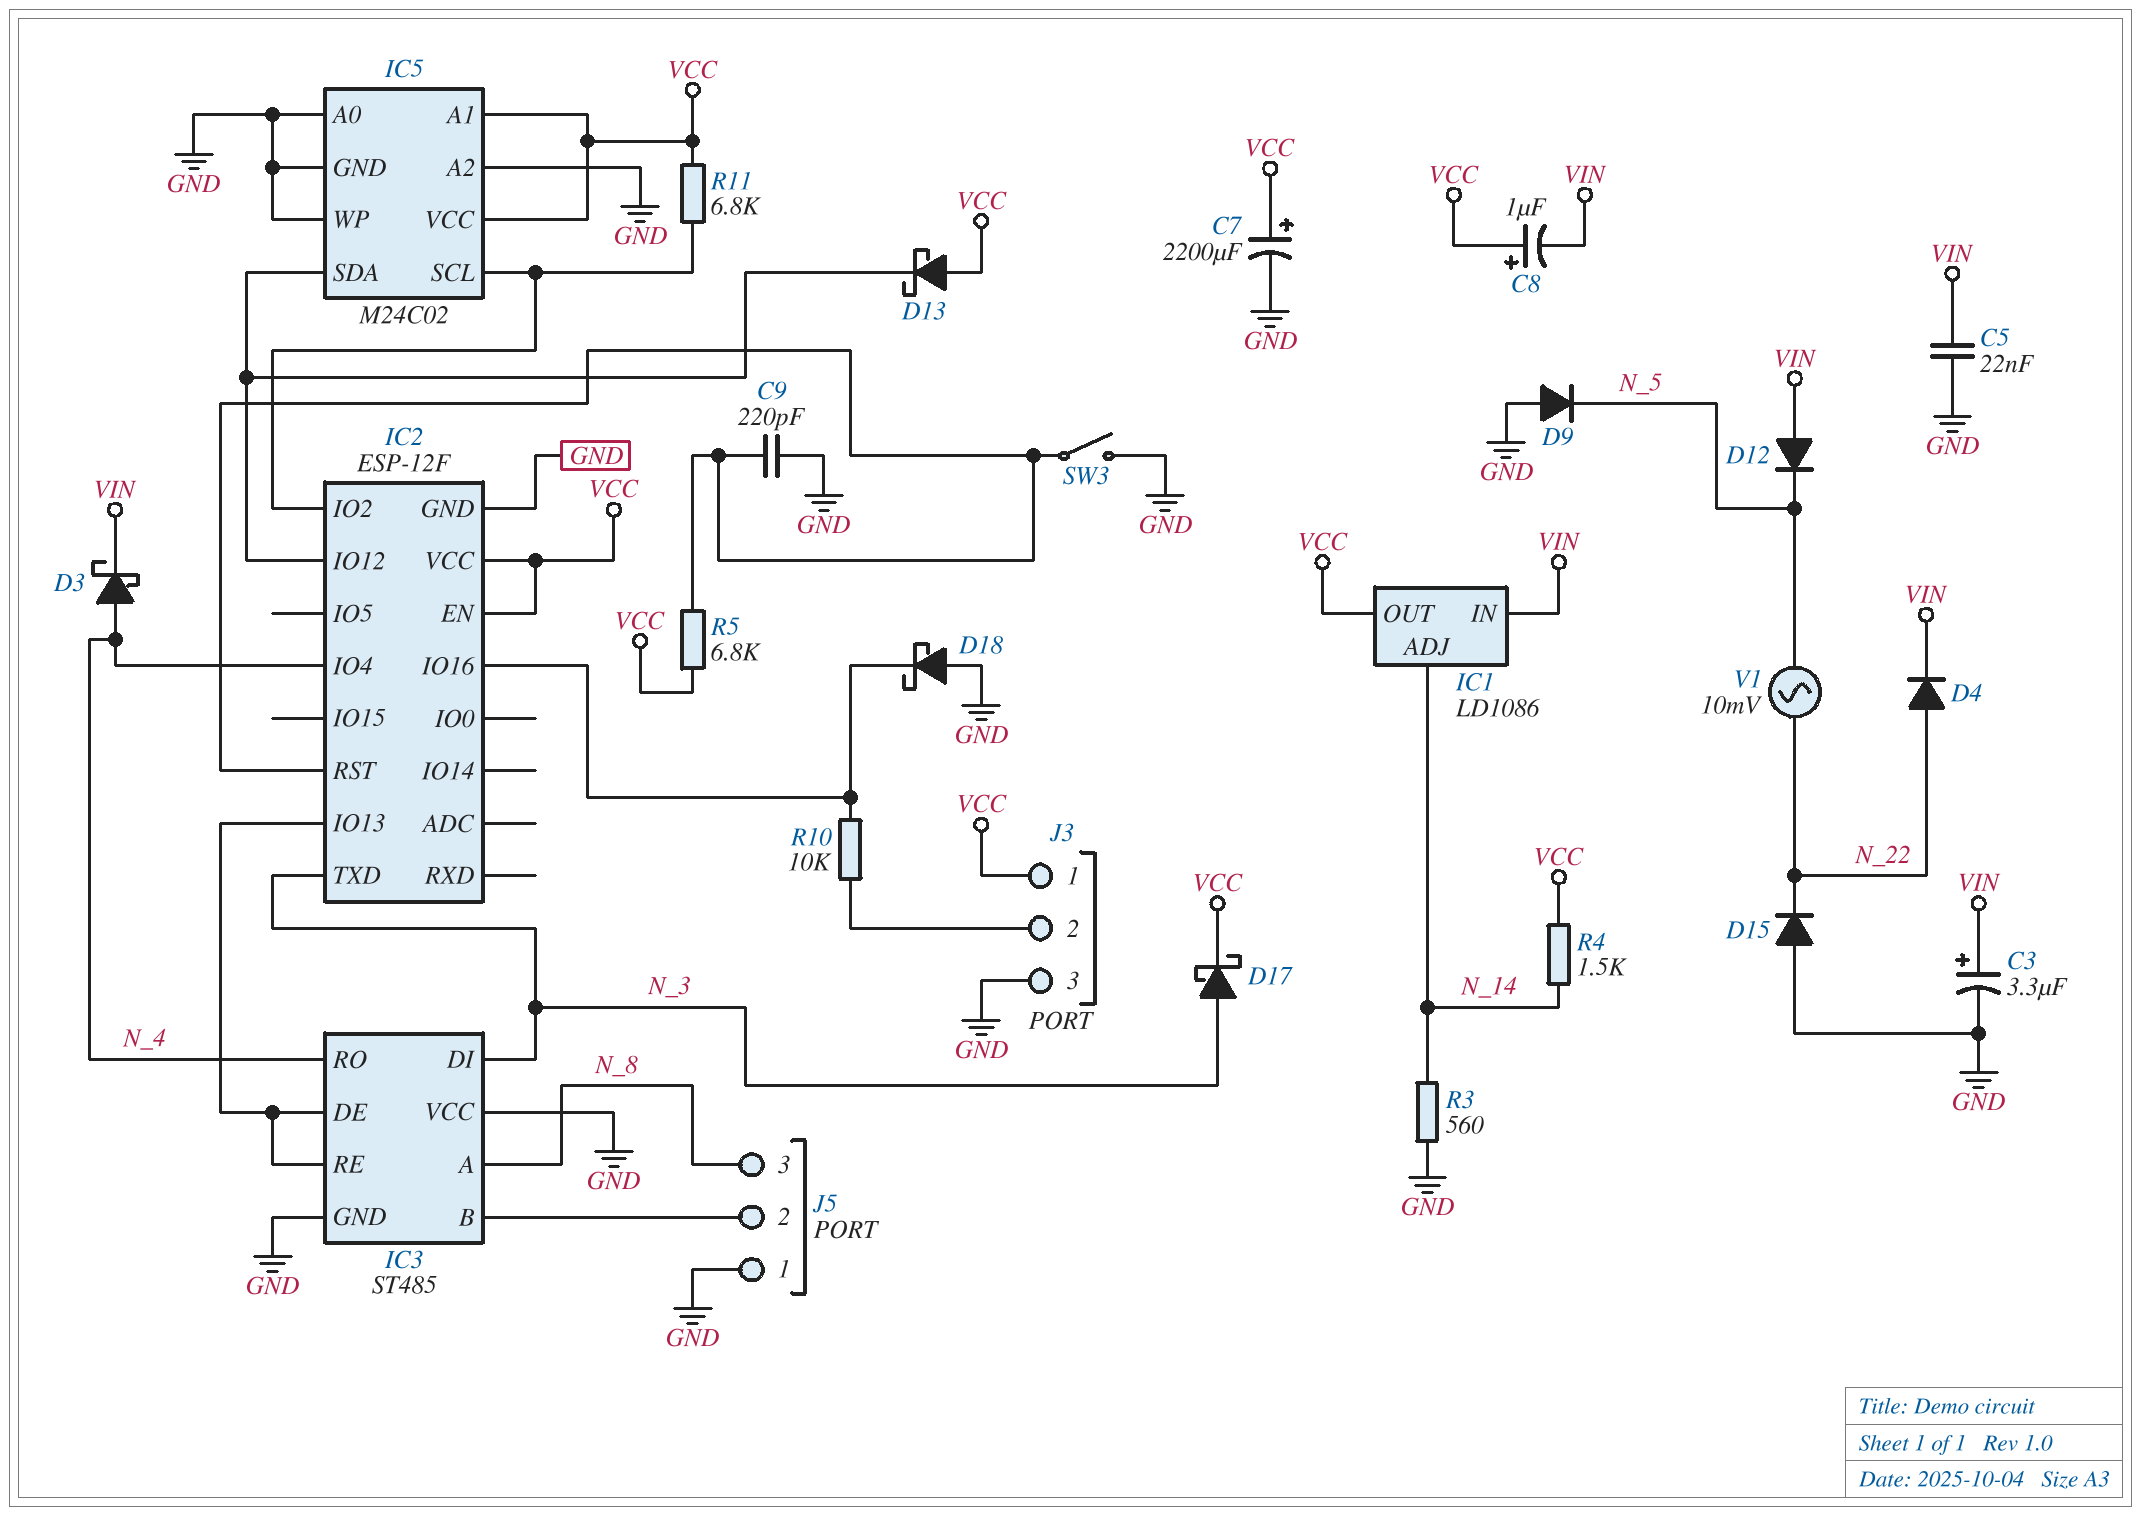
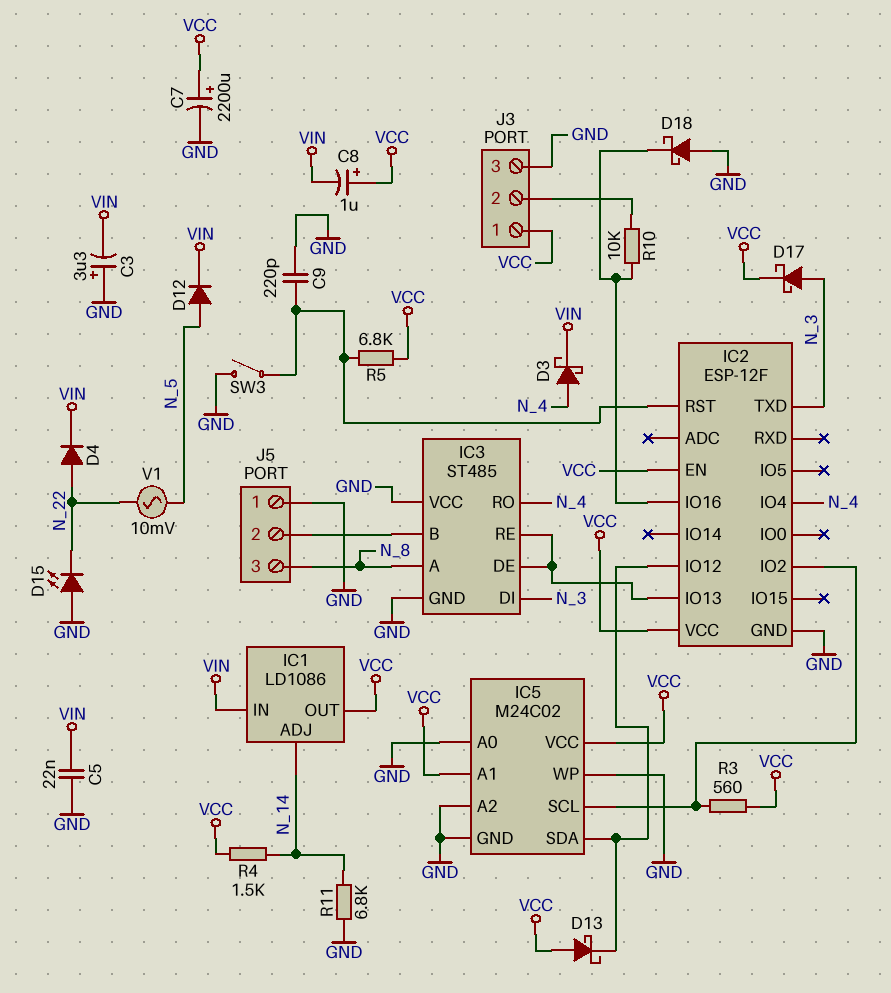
C3: 3.3uF (plus VIN, minus GND) -> 3.3uF (plus GND, minus VIN)
D9: diode (A GND, K N_5) -> none
D12: diode (A VIN, K N_5) -> diode (A N_5, K VIN)
D15: diode (A GND, K N_22) -> LED (A GND, K N_22)
R3: 560 (GND, N_14) -> 560 (IC2/IO2, VCC)
R11: 6.8k (IC2/IO2, VCC) -> 6.8k (GND, N_14)

